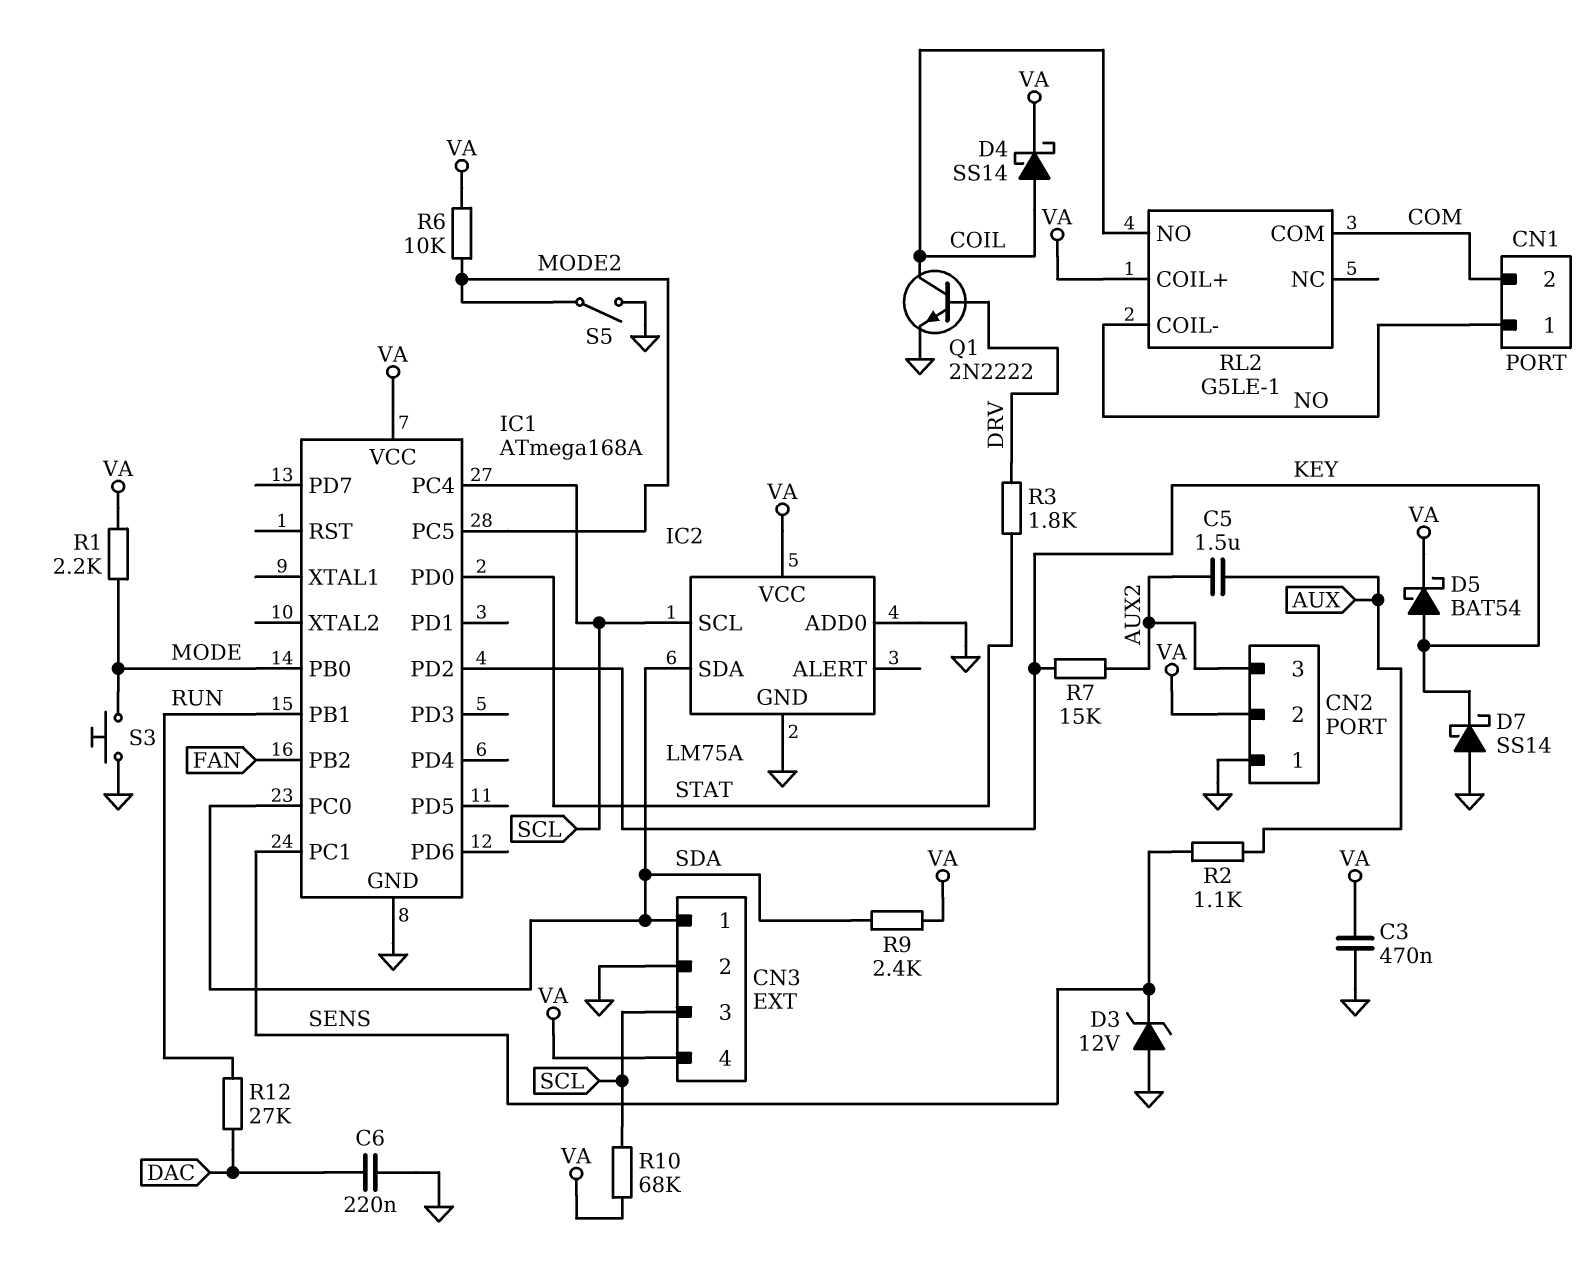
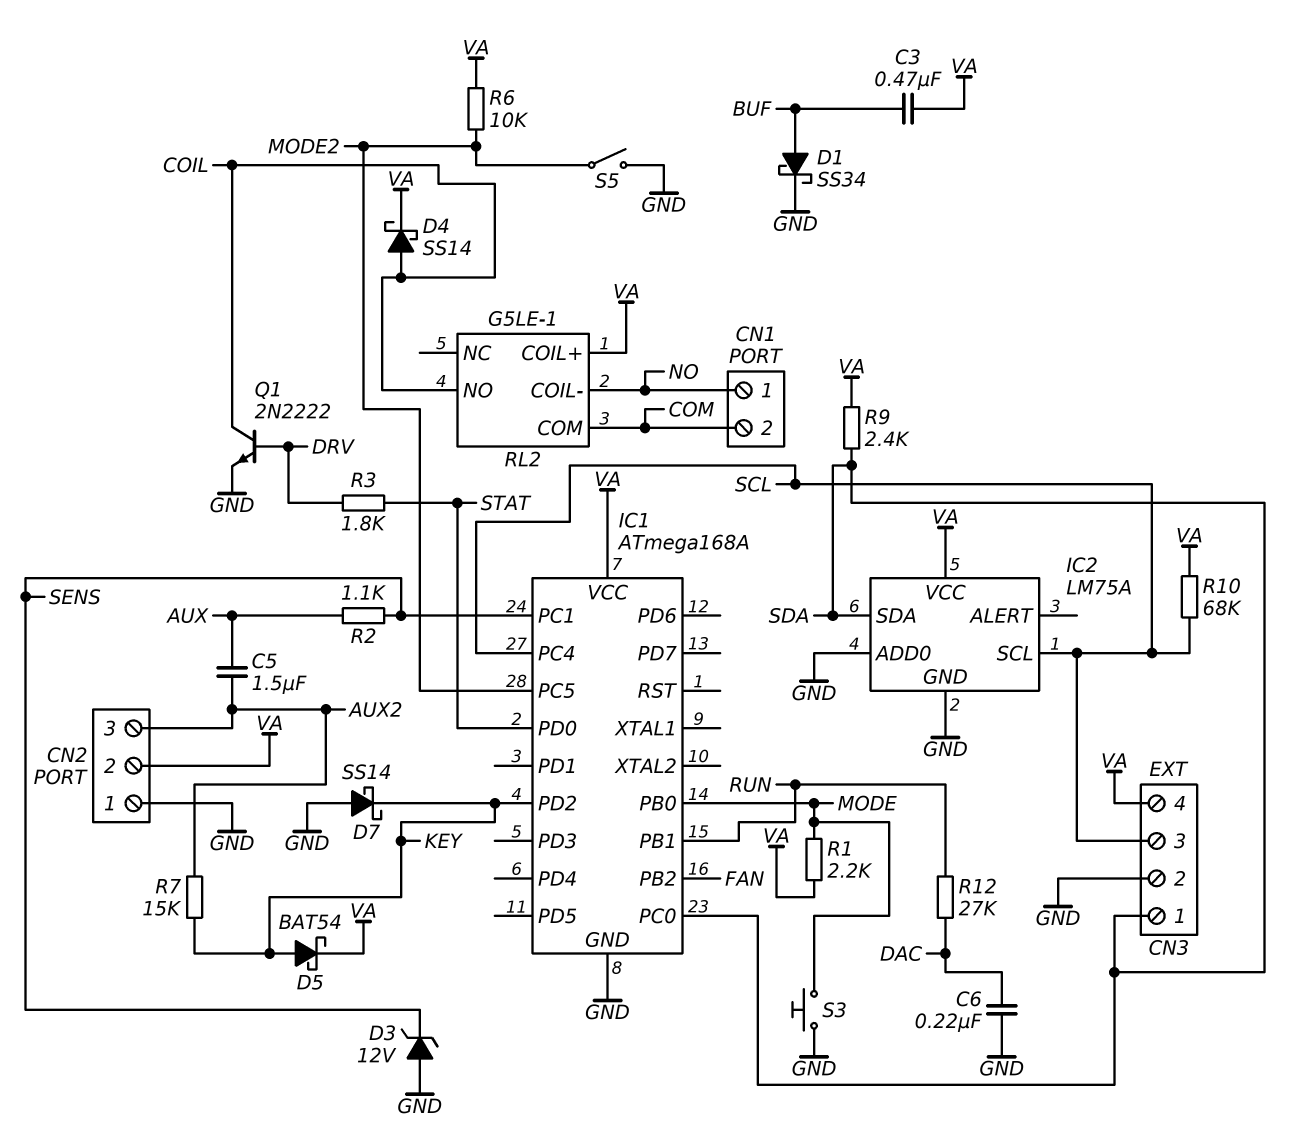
C3: 470nF (GND, VA) -> 470nF (BUF, VA)
D1: none -> schottky SS34 (A BUF, K GND)

